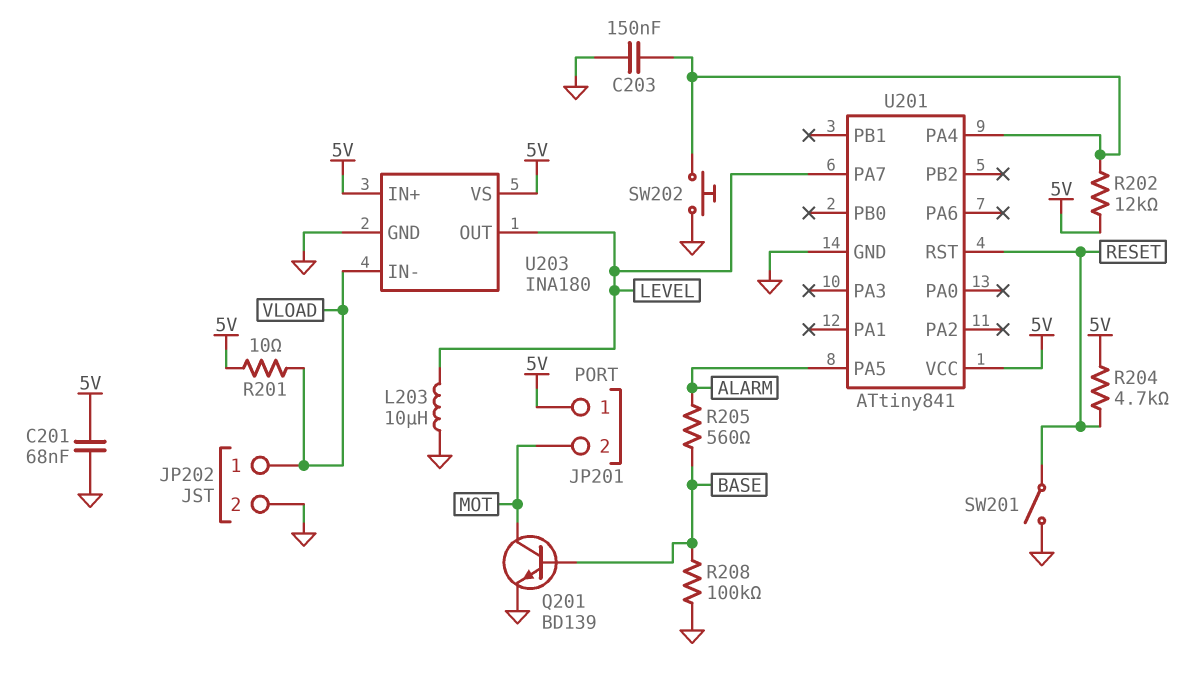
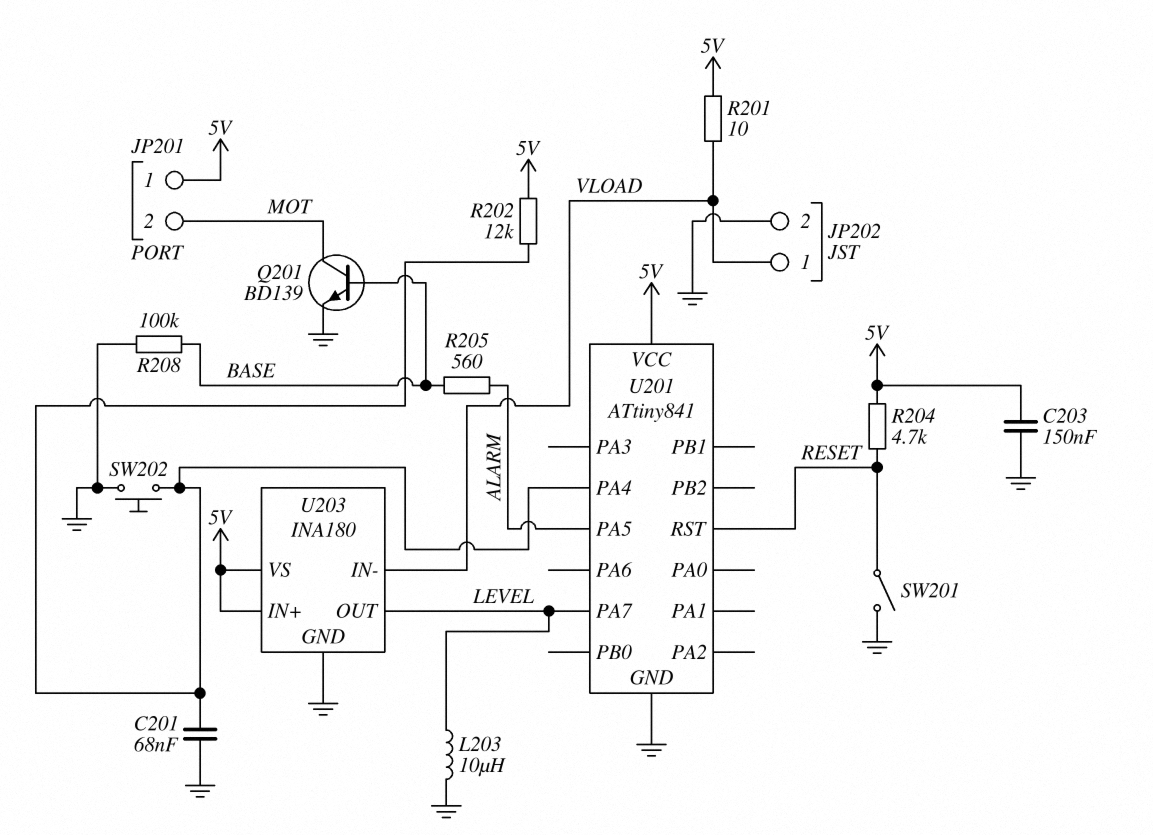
C201: 68nF (5V, GND) -> 68nF (GND, U201/PA4)
C203: 150nF (GND, U201/PA4) -> 150nF (5V, GND)

